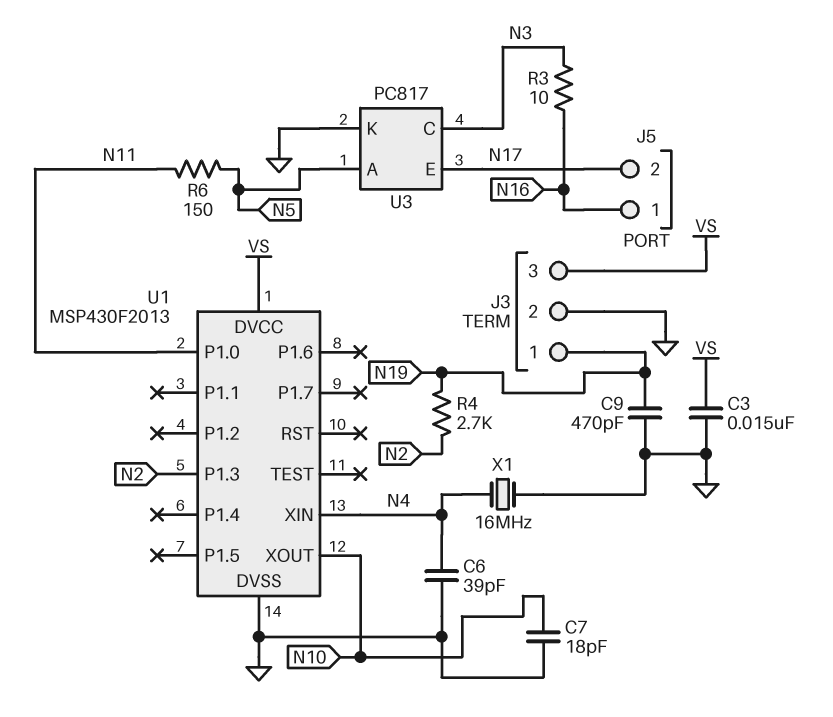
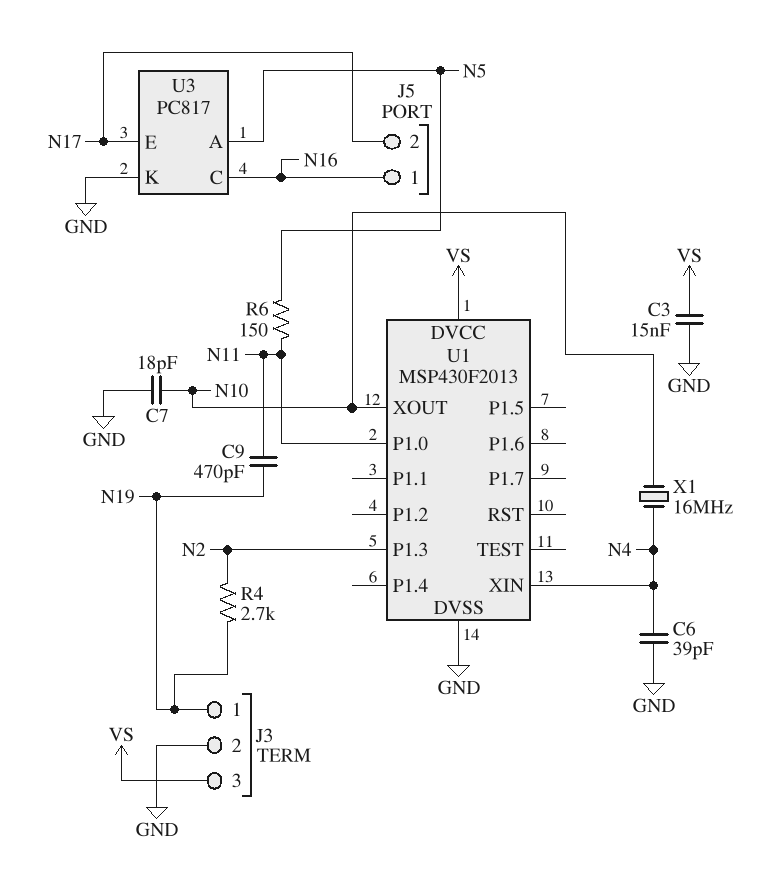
C9: 470pF (GND, N19) -> 470pF (N11, N19)
R3: 10 (N3, N16) -> none
U3 pin C: N3 -> N16
X1: 16MHz (GND, N4) -> 16MHz (N4, N10)

